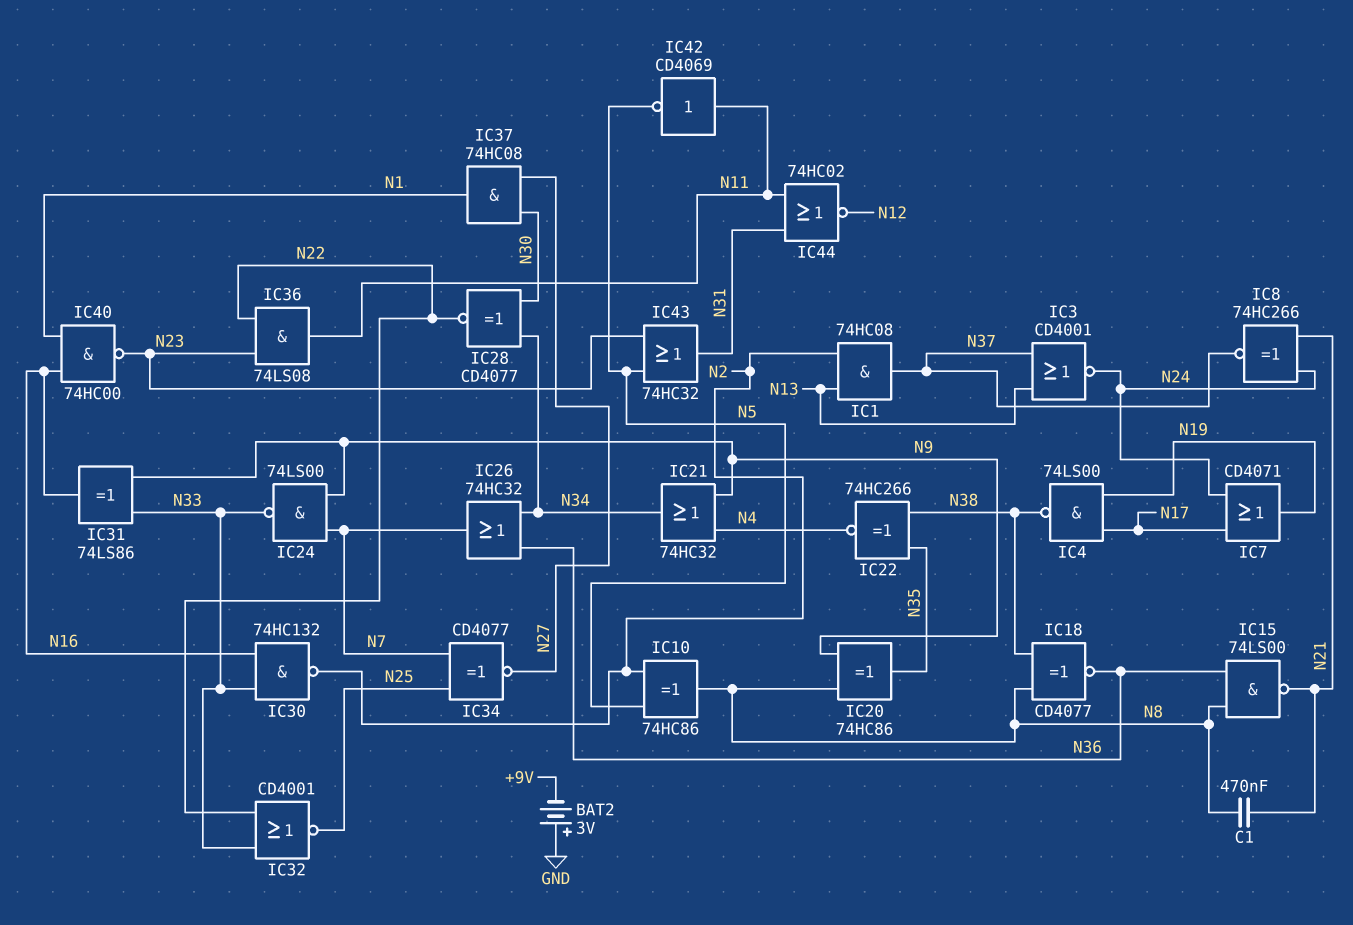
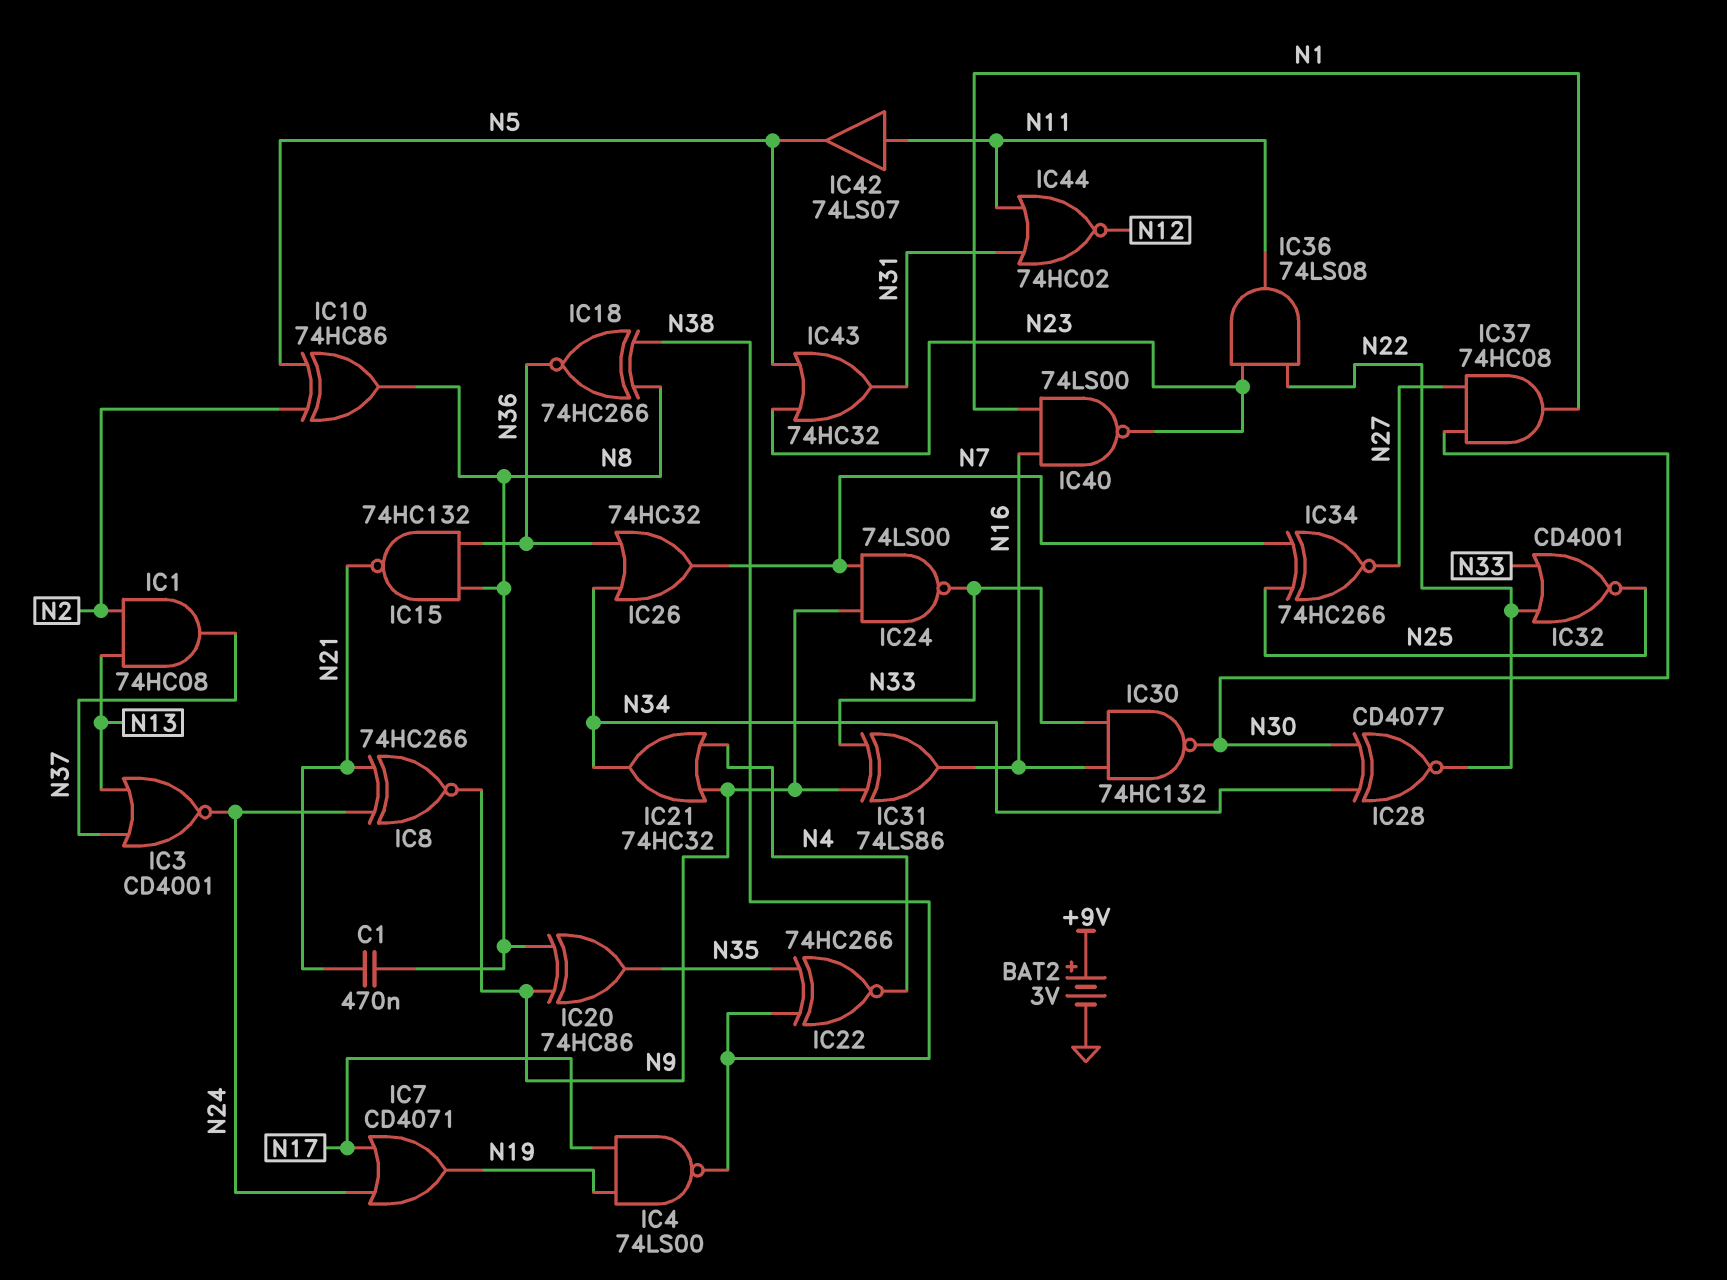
BAT2: 3V (plus GND, minus +9V) -> 3V (plus +9V, minus GND)
IC8: XNOR 74HC266 (in N21, in N24, out N37) -> XNOR 74HC266 (in N21, in N24, out N9)
IC15: NAND 74LS00 (in N8, in N36, out N21) -> NAND 74HC132 (in N8, in N36, out N21)
IC18: XNOR CD4077 (in N8, in N38, out N36) -> XNOR 74HC266 (in N8, in N38, out N36)
IC30: NAND 74HC132 (in N16, in N33, out N2) -> NAND 74HC132 (in N16, in N33, out N30)
IC34: XNOR CD4077 (in N7, in N25, out N27) -> XNOR 74HC266 (in N7, in N25, out N27)
IC40: NAND 74HC00 (in N1, in N16, out N23) -> NAND 74LS00 (in N1, in N16, out N23)
IC42: NOT CD4069 (in N11, out N5) -> buffer 74LS07 (in N11, out N5)

